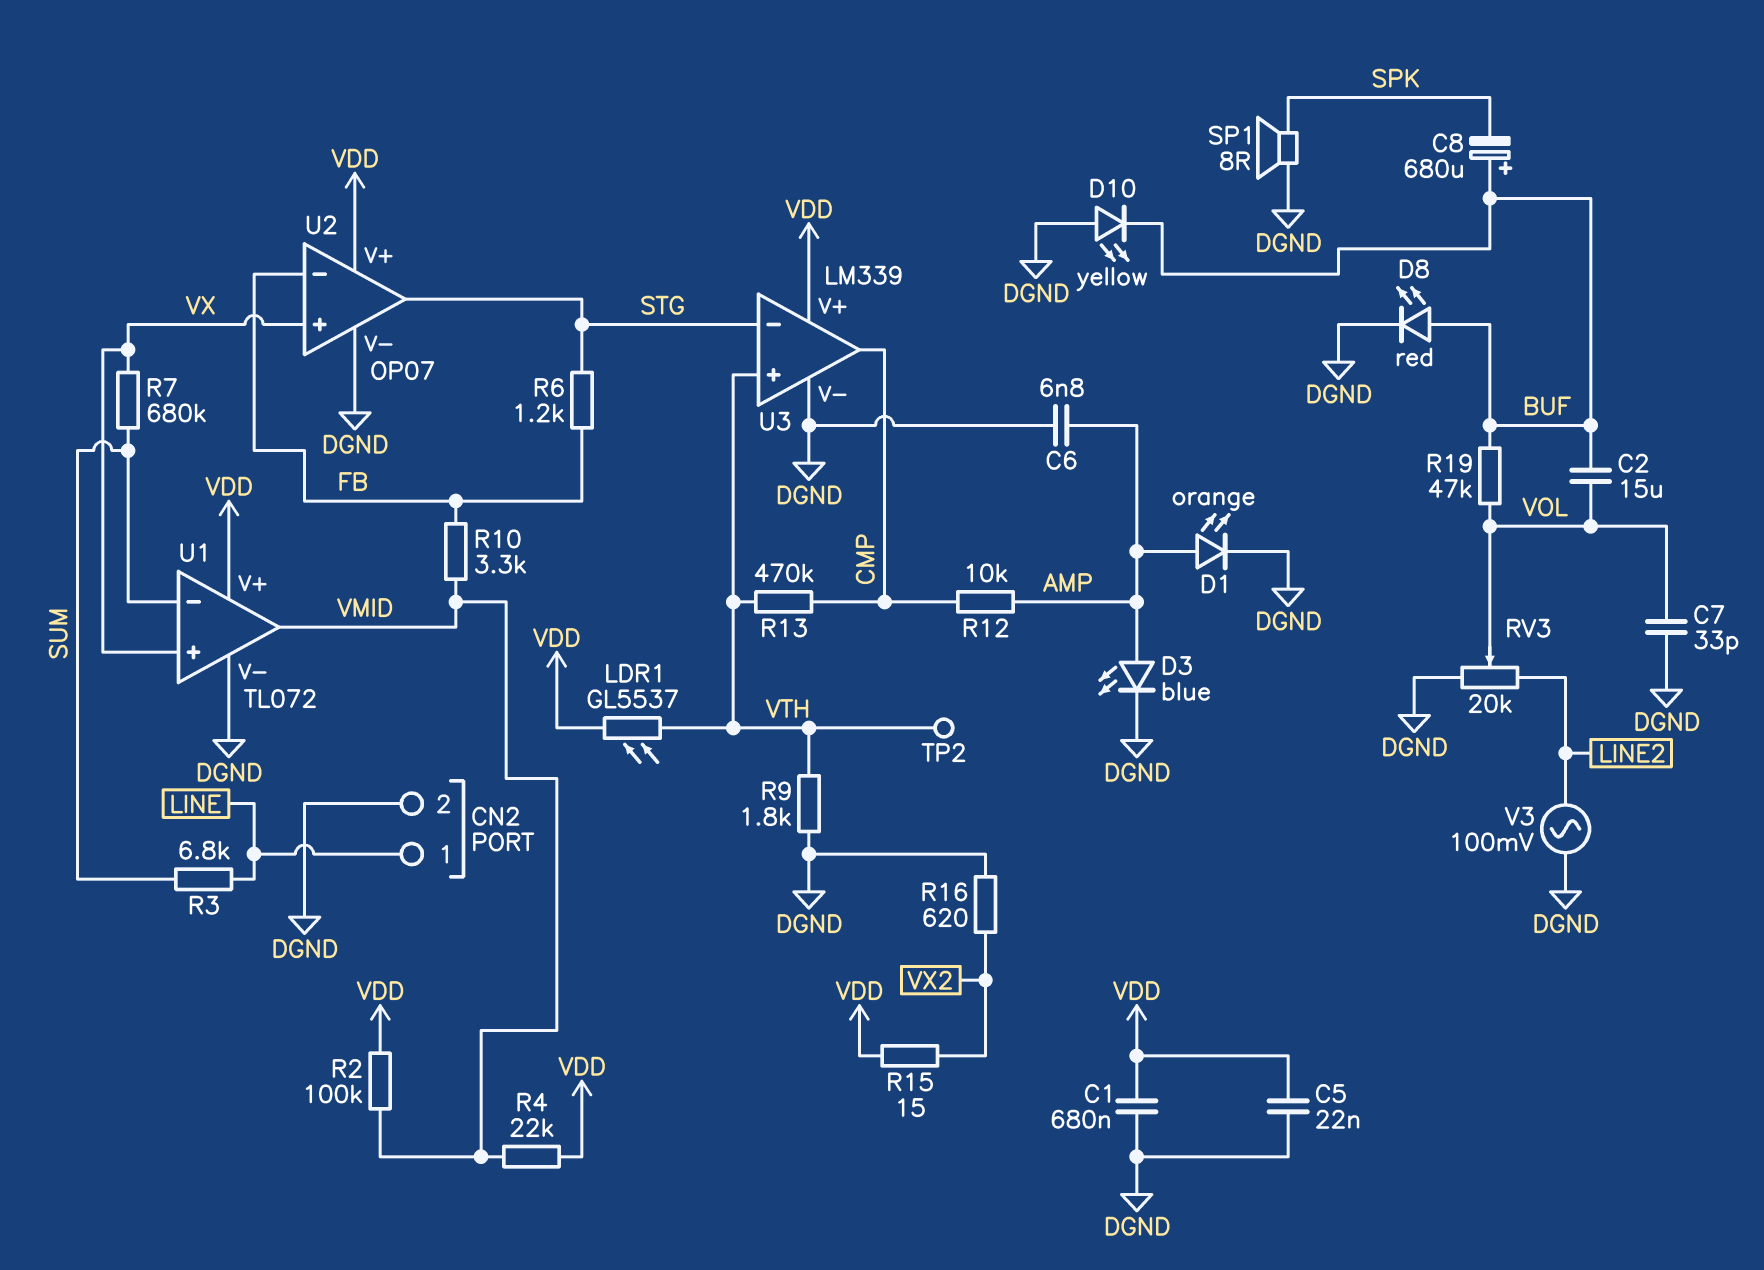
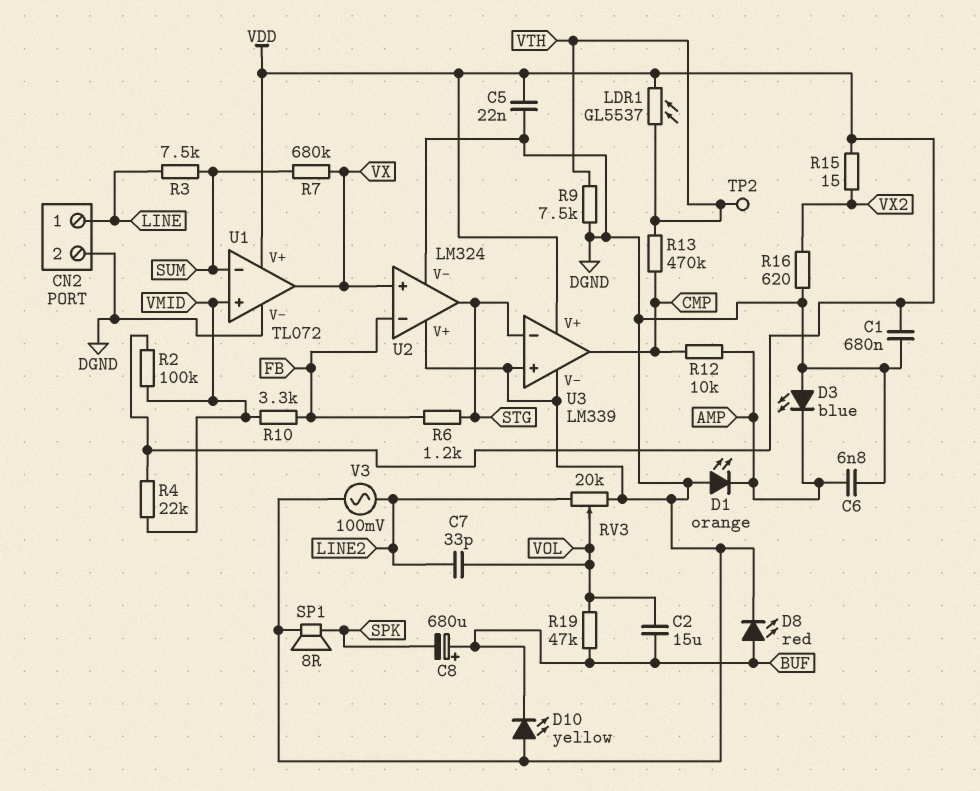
C7: 33pF (DGND, VOL) -> 33pF (LINE2, VOL)
D1: LED orange (A AMP, K DGND) -> LED orange (A DGND, K AMP)
D3: LED blue (A AMP, K DGND) -> LED blue (A DGND, K AMP)
R3: 6.8k (LINE, SUM) -> 7.5k (LINE, SUM)
R9: 1.8k (DGND, VTH) -> 7.5k (DGND, VTH)
U1 pin in+: VX -> VMID
U1 pin out: VMID -> VX
U2: OP07 -> LM324
U2 pin V+: VDD -> DGND
U3 pin in+: VTH -> DGND

